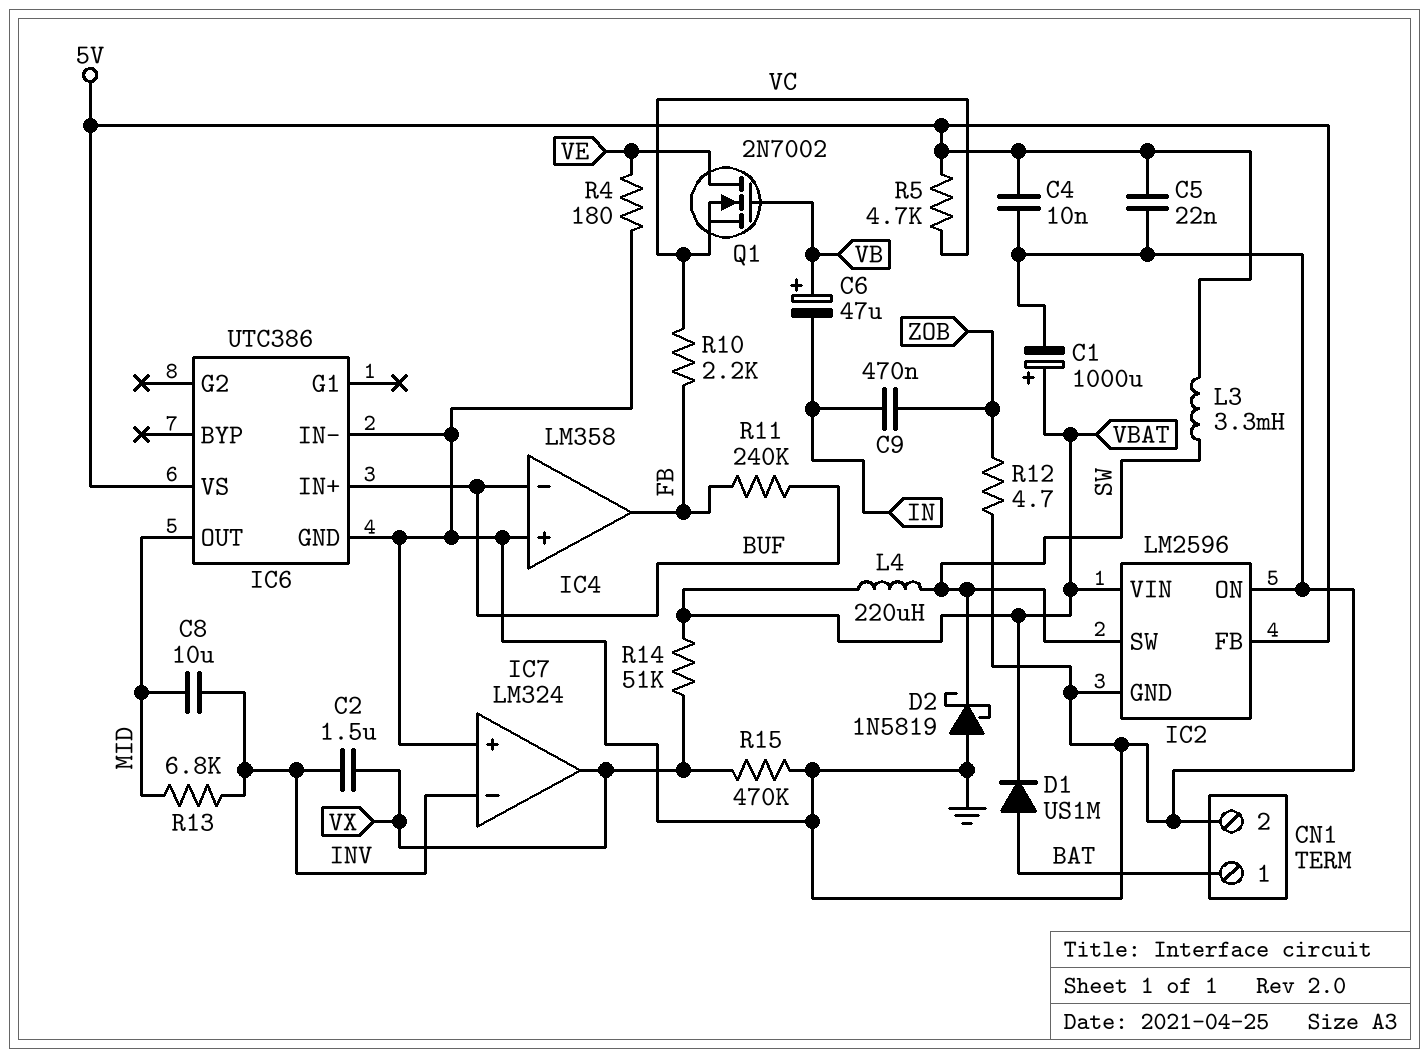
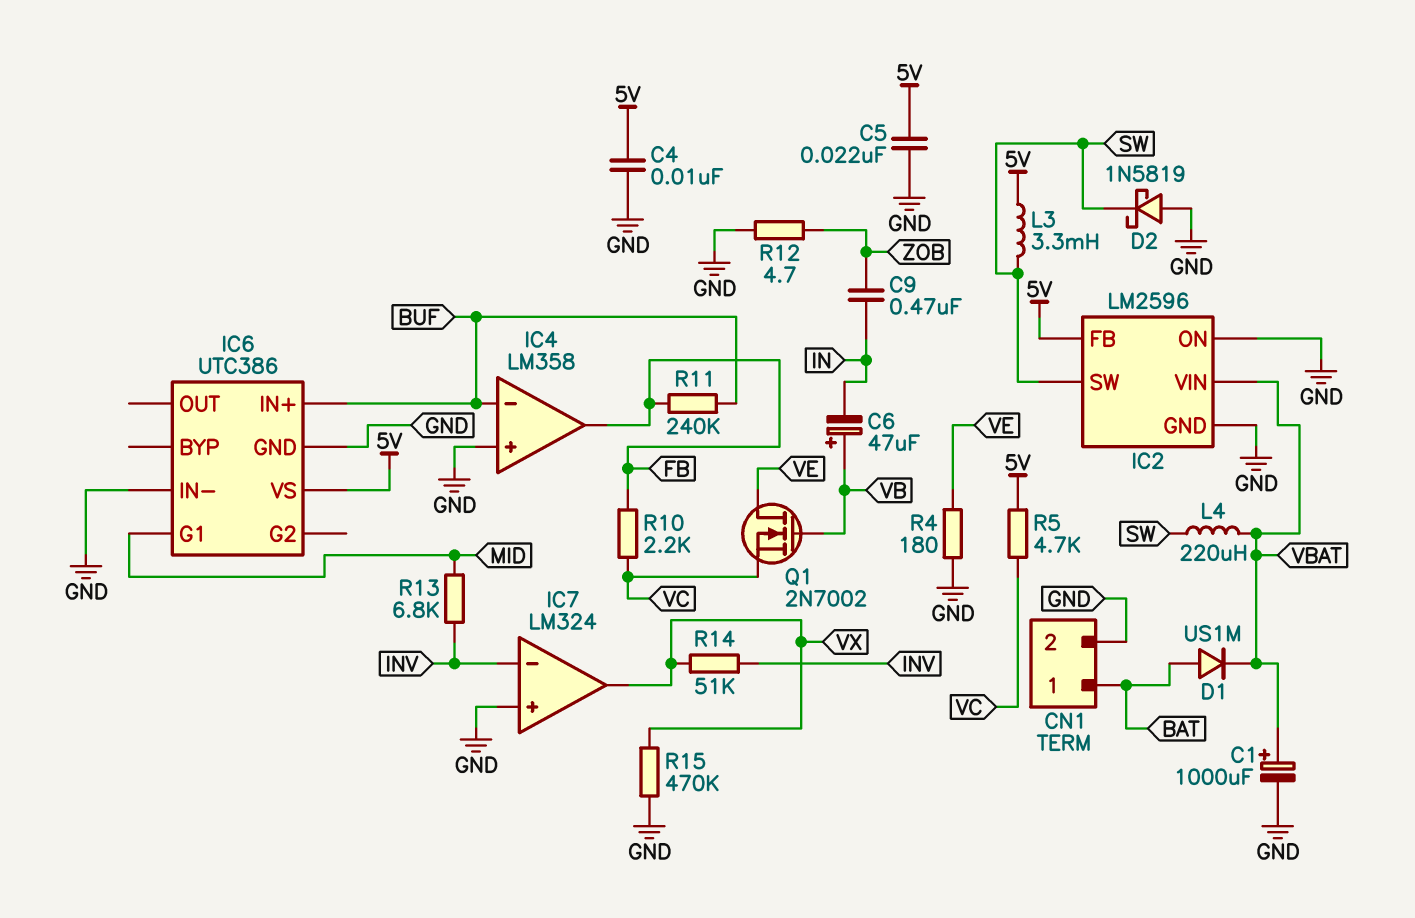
C2: 1.5uF (INV, VX) -> none
C8: 10uF (INV, MID) -> none
IC6 pin G1: none -> MID
IC6 pin OUT: MID -> none
R14: 51k (VBAT, VX) -> 51k (INV, VX)

